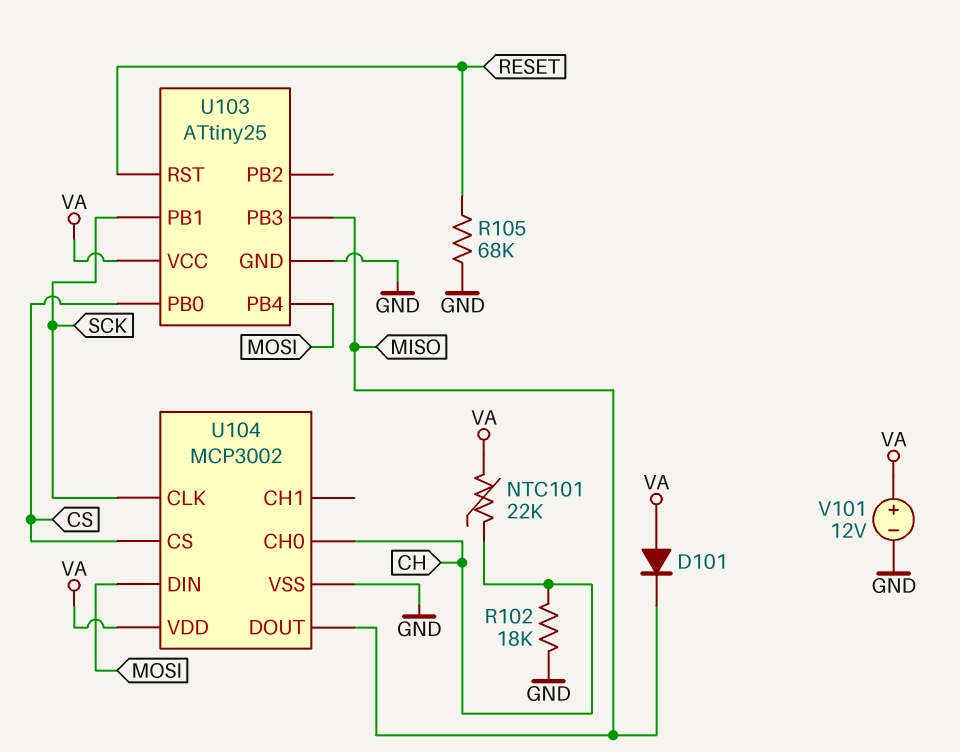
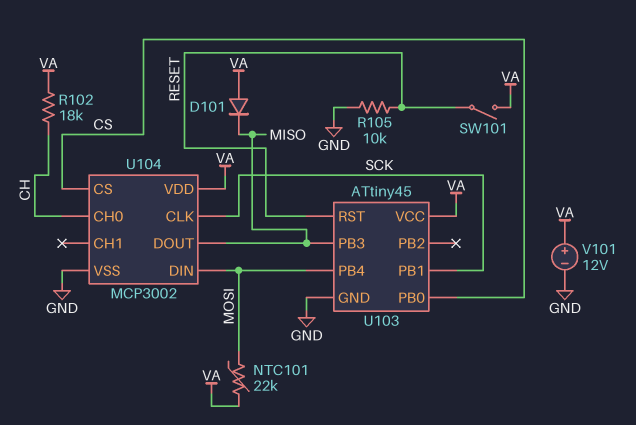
NTC101: 22k (CH, VA) -> 22k (MOSI, VA)
R102: 18k (CH, GND) -> 18k (CH, VA)
R105: 68k (GND, RESET) -> 10k (GND, RESET)
SW101: none -> switch (RESET, VA)
U103: ATtiny25 -> ATtiny45

